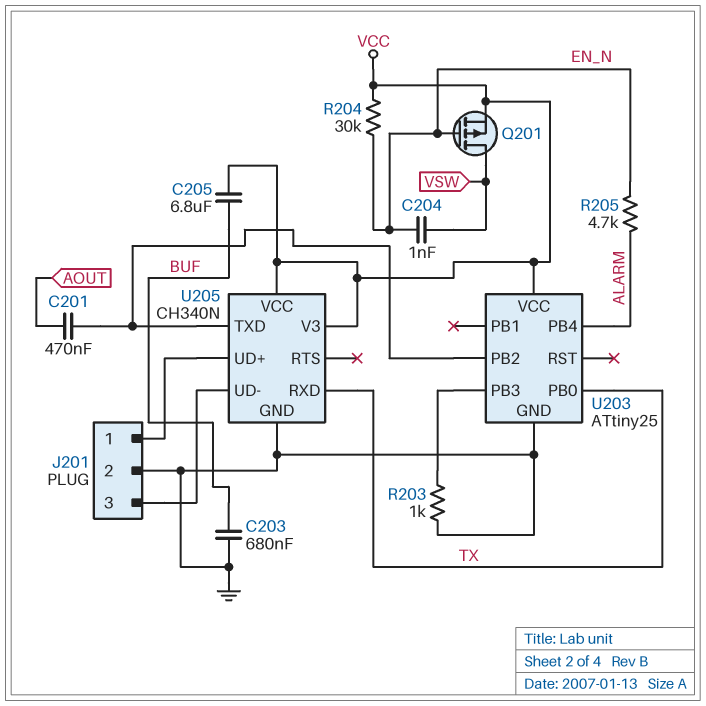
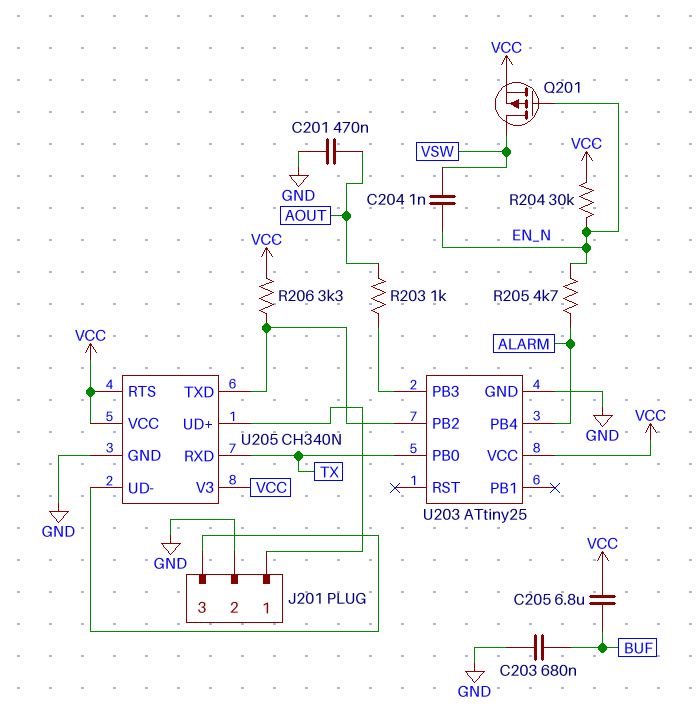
C201: 470nF (AOUT, U203/PB2) -> 470nF (AOUT, GND)
R203: 1k (GND, U203/PB3) -> 1k (AOUT, U203/PB3)
R206: none -> 3.3k (U203/PB2, VCC)
U205 pin RTS: none -> VCC

